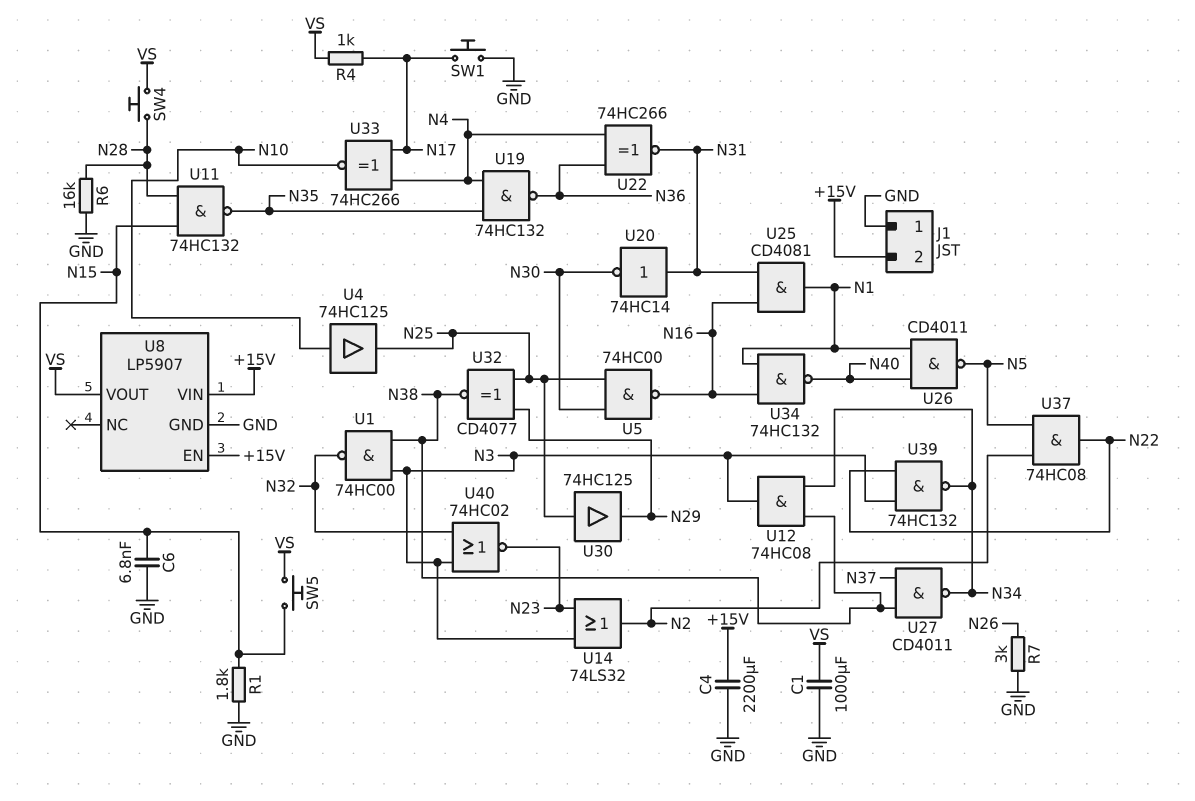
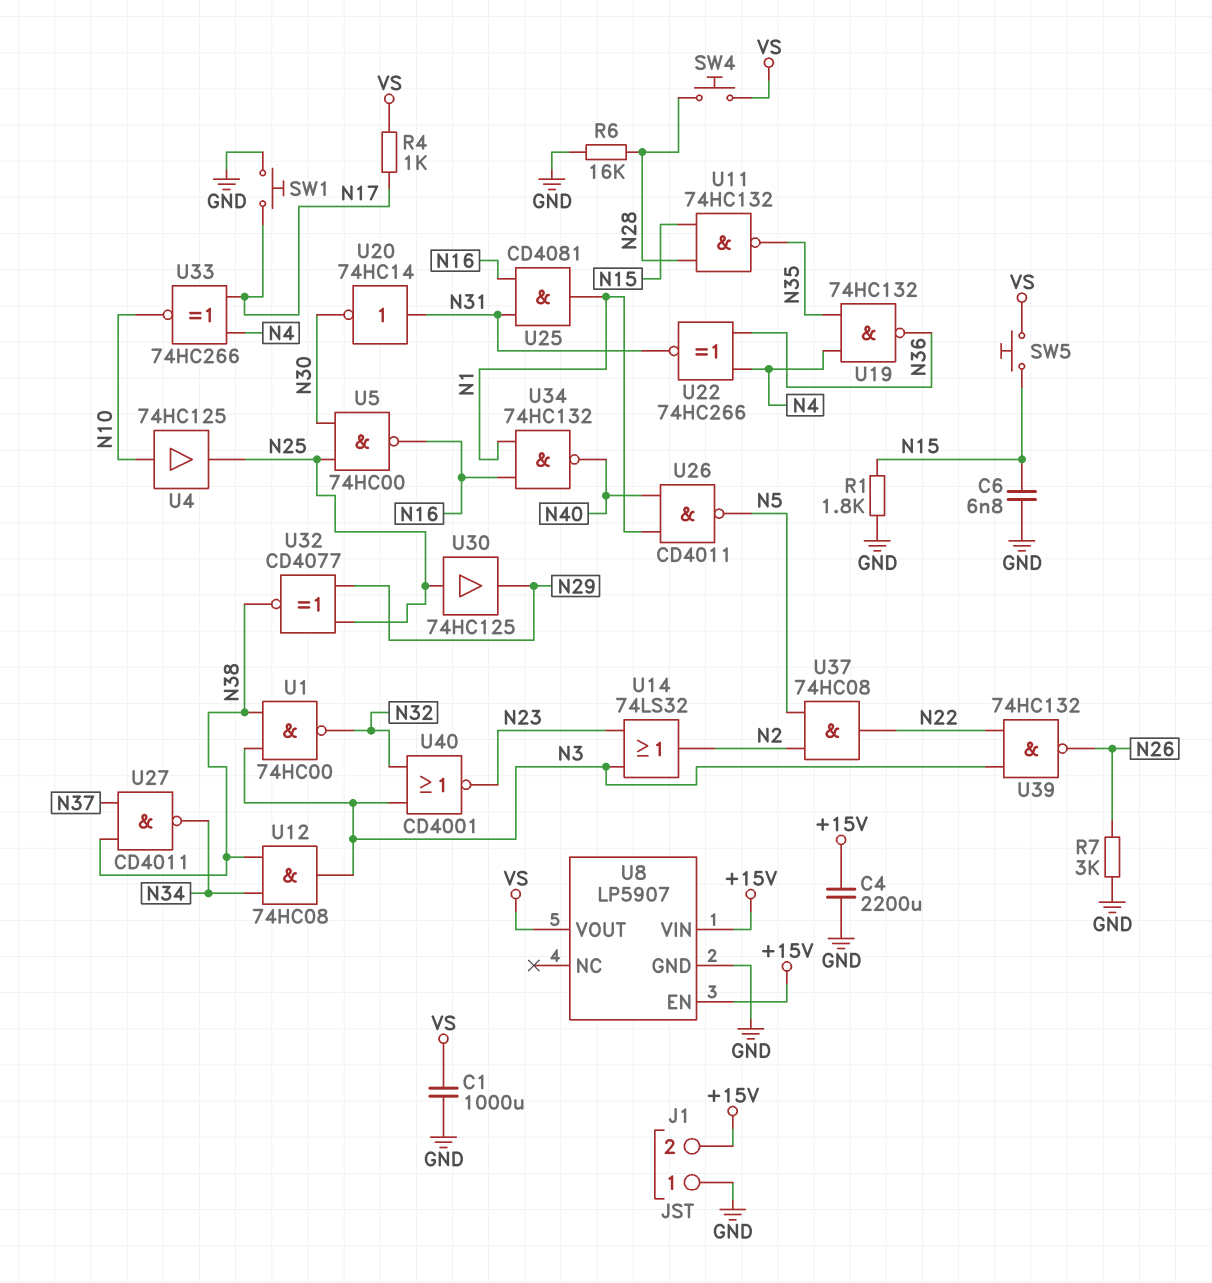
U39: NAND 74HC132 (in N3, in N22, out N34) -> NAND 74HC132 (in N3, in N22, out N26)
U40: NOR 74HC02 (in N3, in N32, out N23) -> NOR CD4001 (in N3, in N32, out N23)

